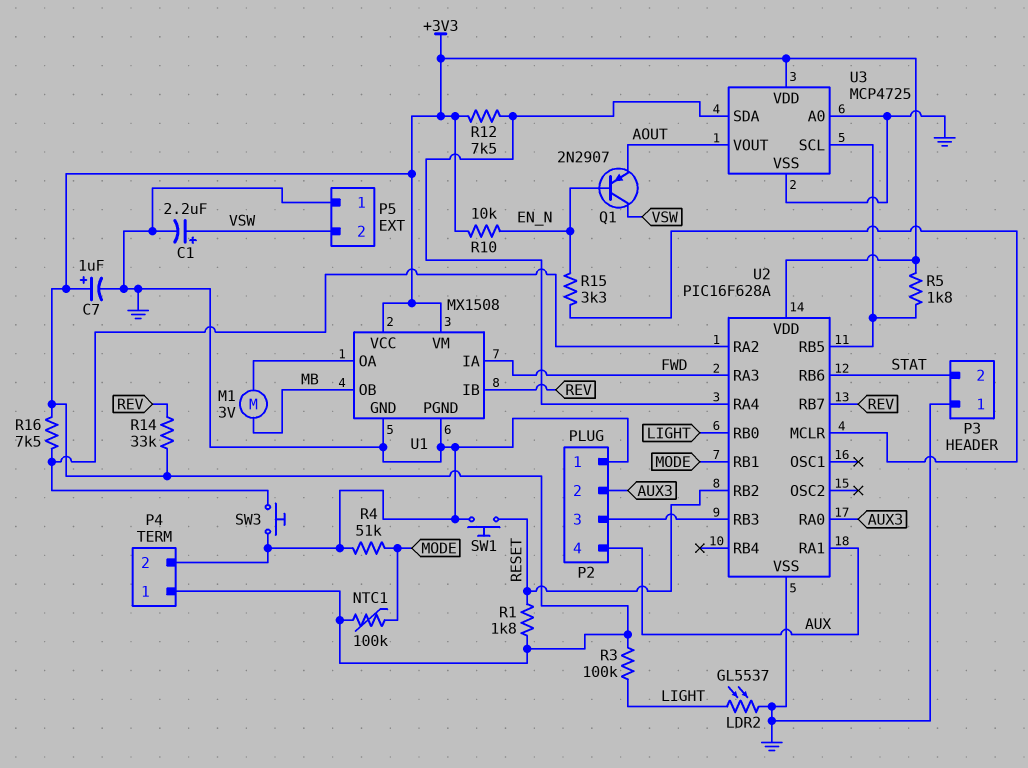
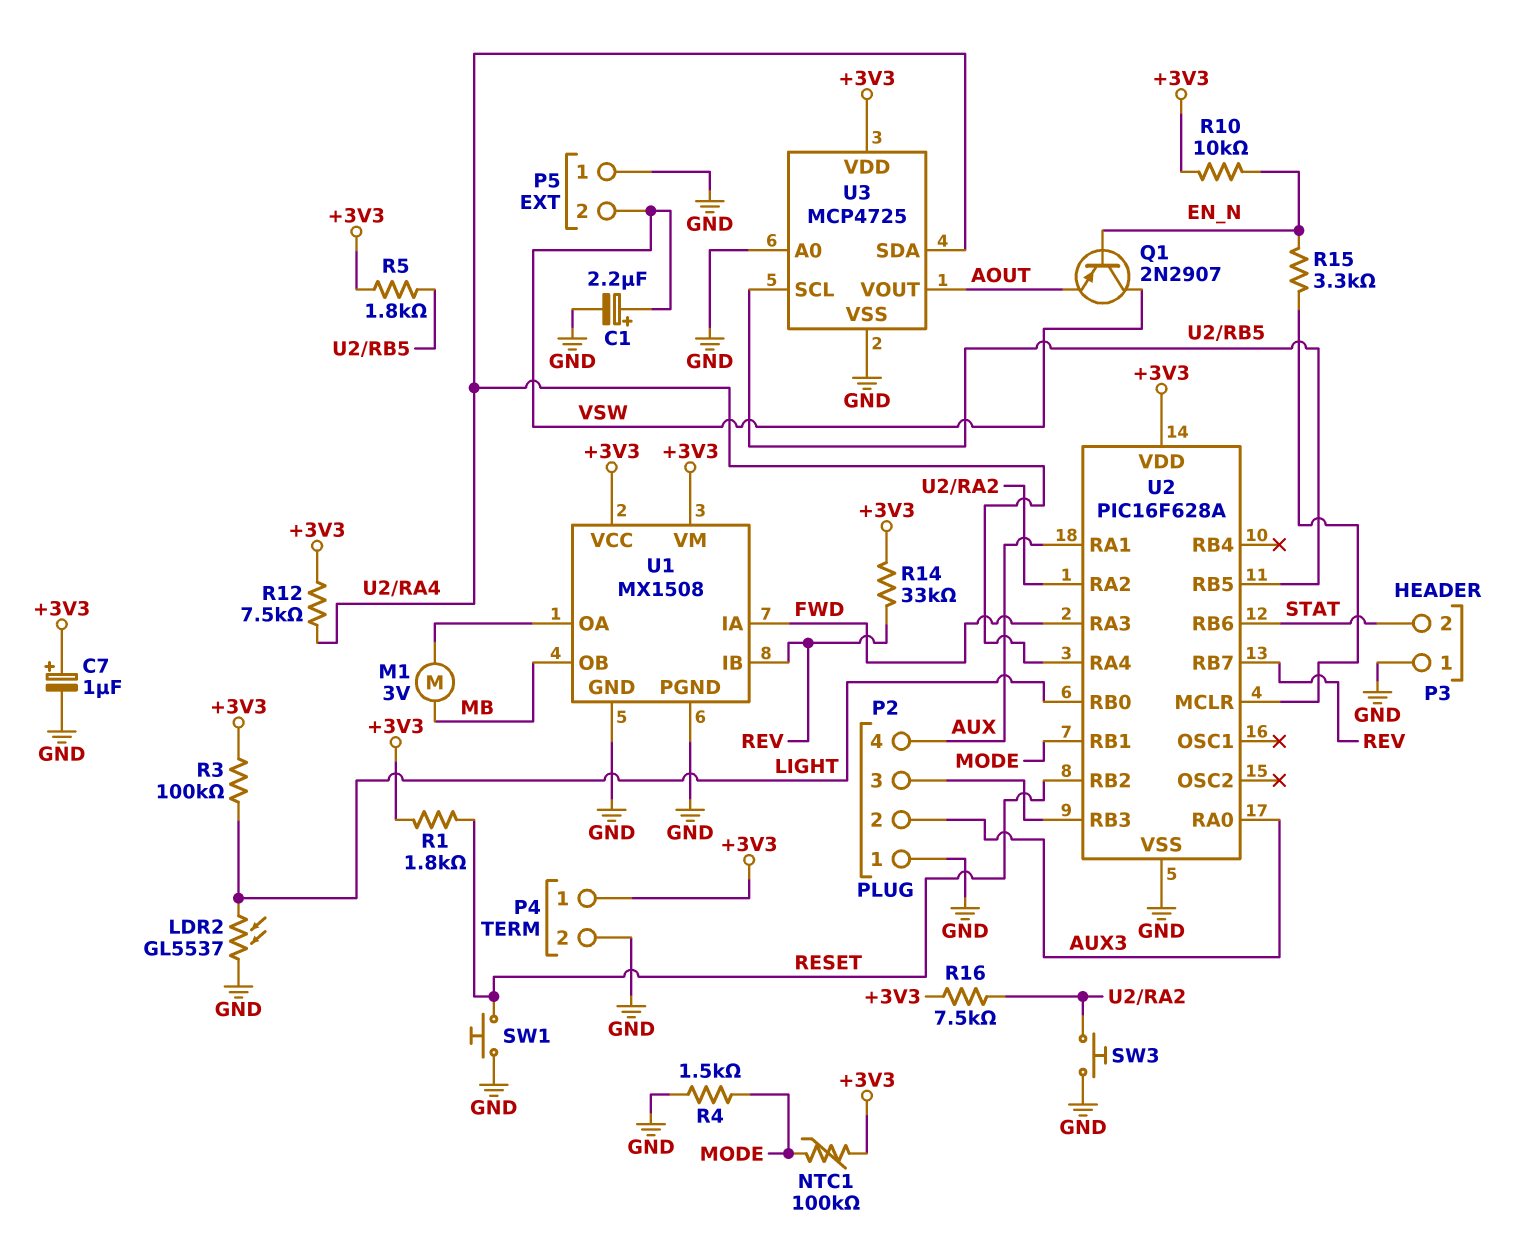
R4: 51k (GND, MODE) -> 1.5k (GND, MODE)

